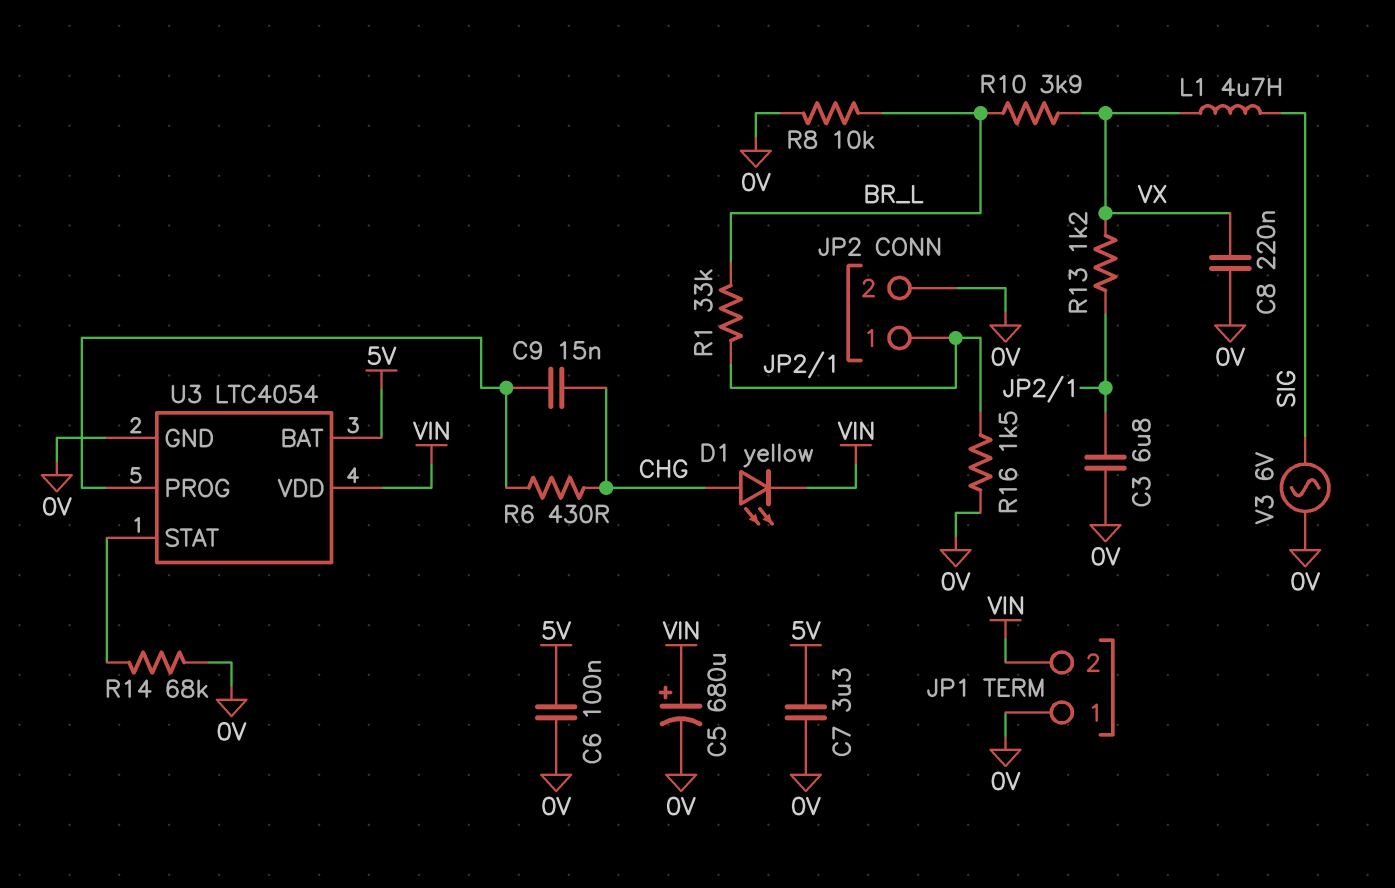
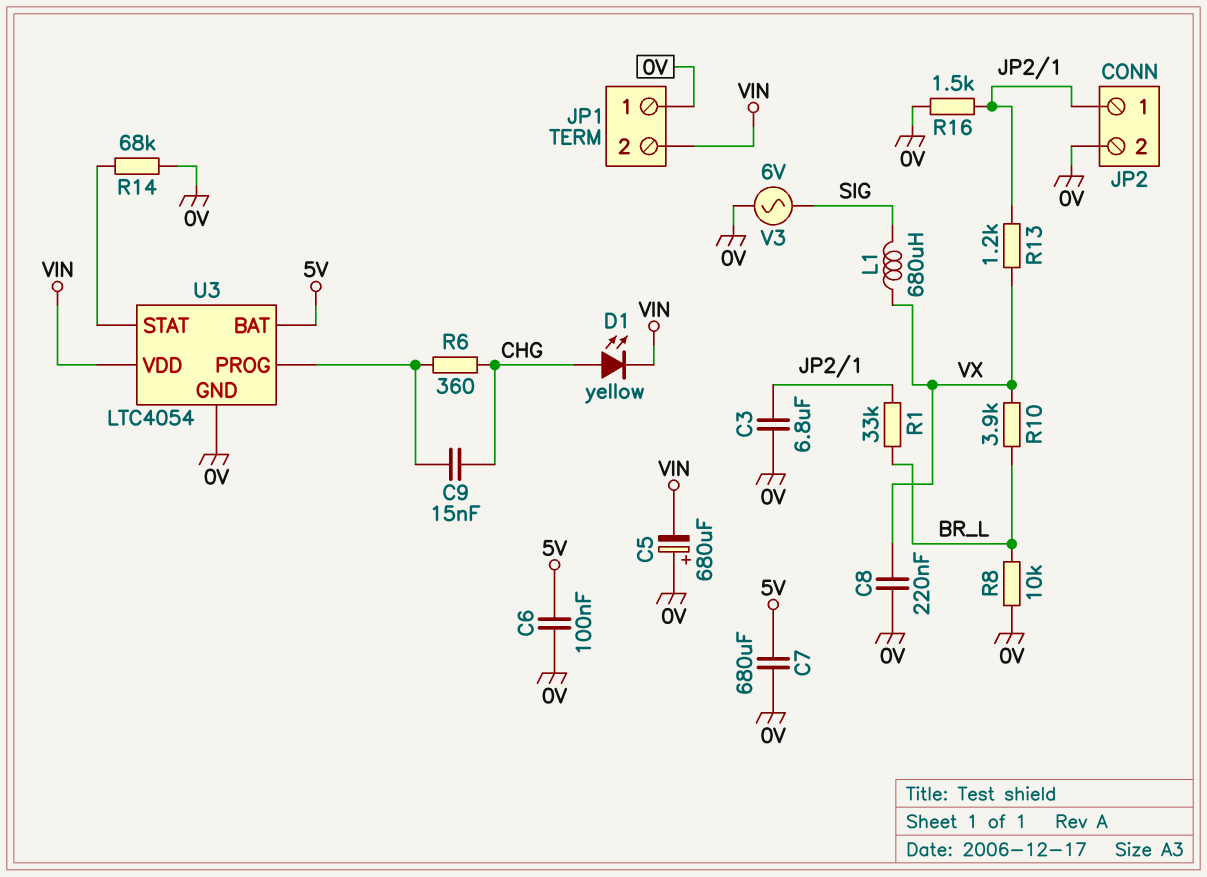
C5: 680uF (plus VIN, minus 0V) -> 680uF (plus 0V, minus VIN)
C7: 3.3uF (0V, 5V) -> 680uF (0V, 5V)
L1: 4.7uH (SIG, VX) -> 680uH (SIG, VX)
R6: 430 (CHG, U3/PROG) -> 360 (CHG, U3/PROG)

